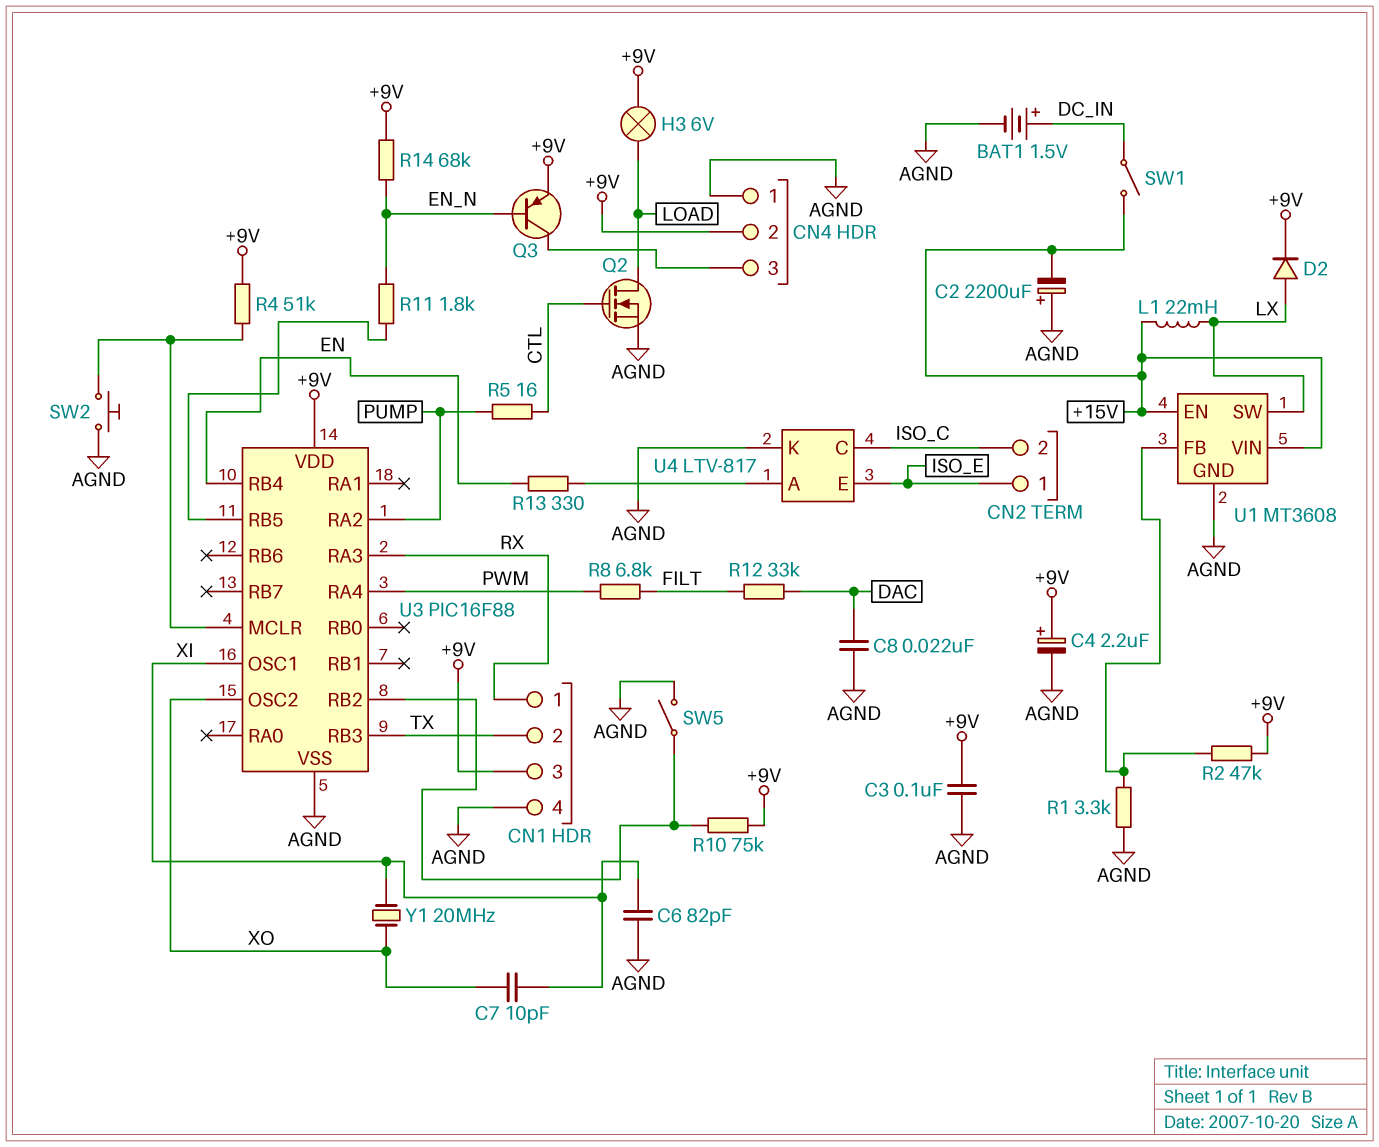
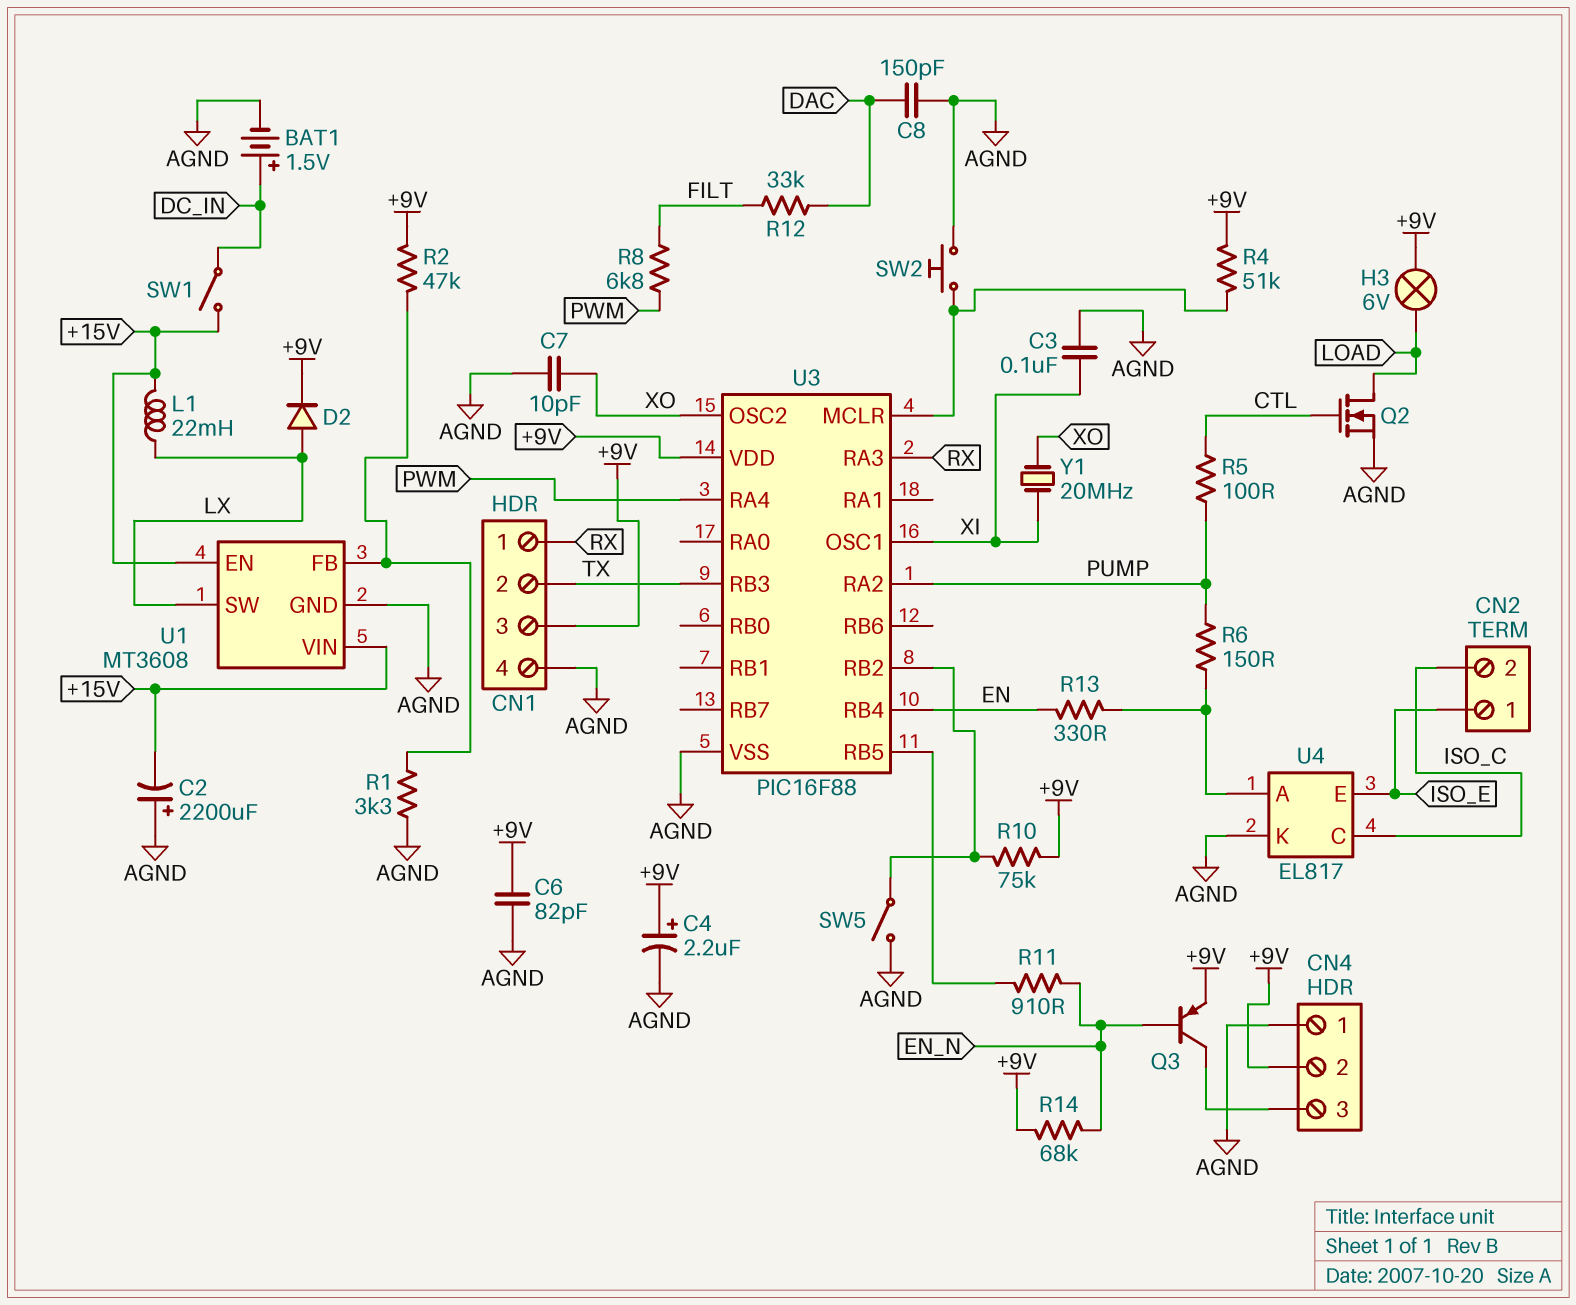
C3: 100nF (+9V, AGND) -> 100nF (AGND, XI)
C6: 82pF (AGND, XI) -> 82pF (+9V, AGND)
C7: 10pF (XI, XO) -> 10pF (AGND, XO)
C8: 22nF (AGND, DAC) -> 150pF (AGND, DAC)
R5: 16 (CTL, PUMP) -> 100 (CTL, PUMP)
R6: none -> 150 (PUMP, U4/A)
R11: 1.8k (EN_N, U3/RB5) -> 910 (EN_N, U3/RB5)
U4: LTV-817 -> EL817

